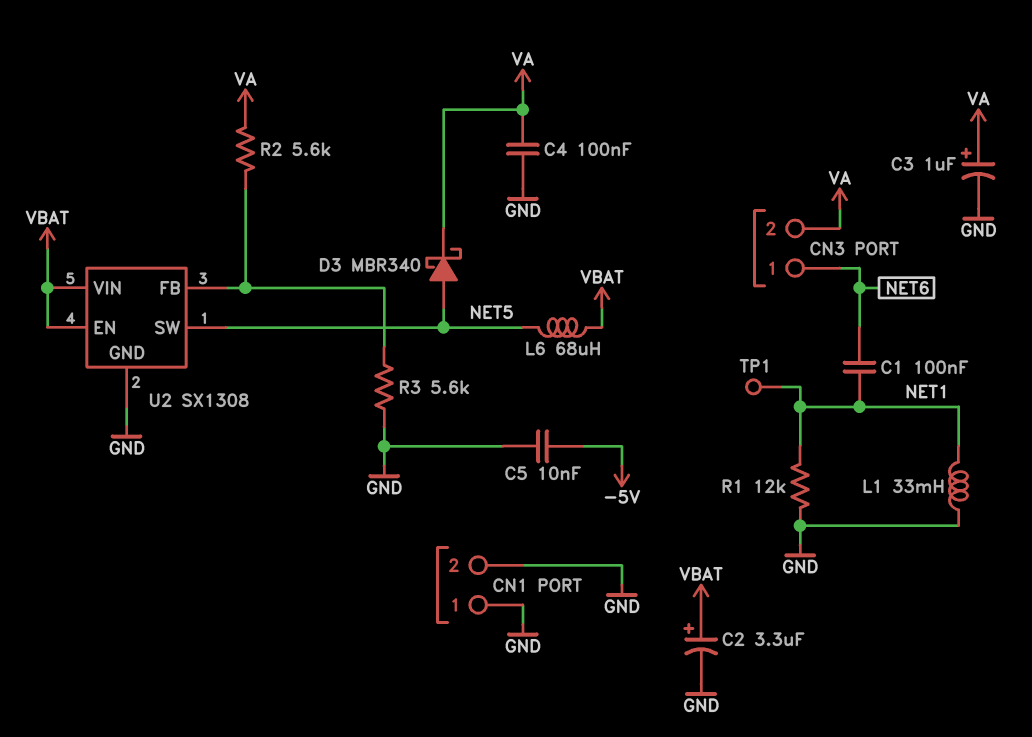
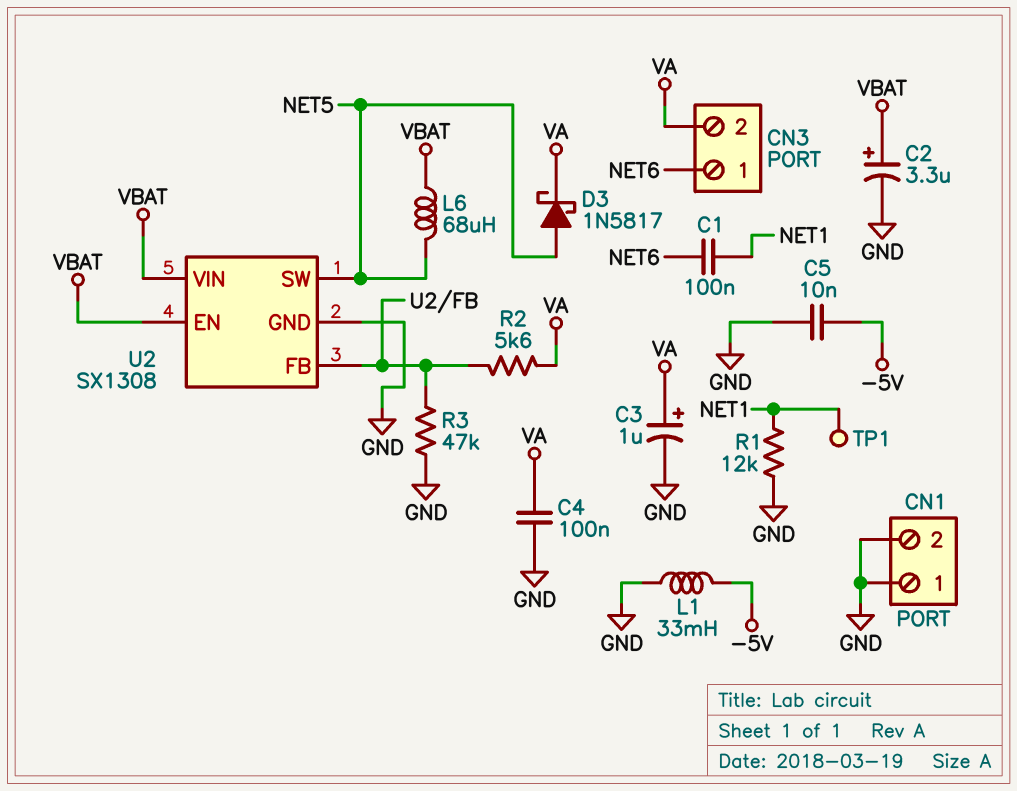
D3: schottky MBR340 (A NET5, K VA) -> schottky 1N5817 (A NET5, K VA)
L1: 33mH (GND, NET1) -> 33mH (-5V, GND)
R3: 5.6k (GND, U2/FB) -> 47k (GND, U2/FB)

